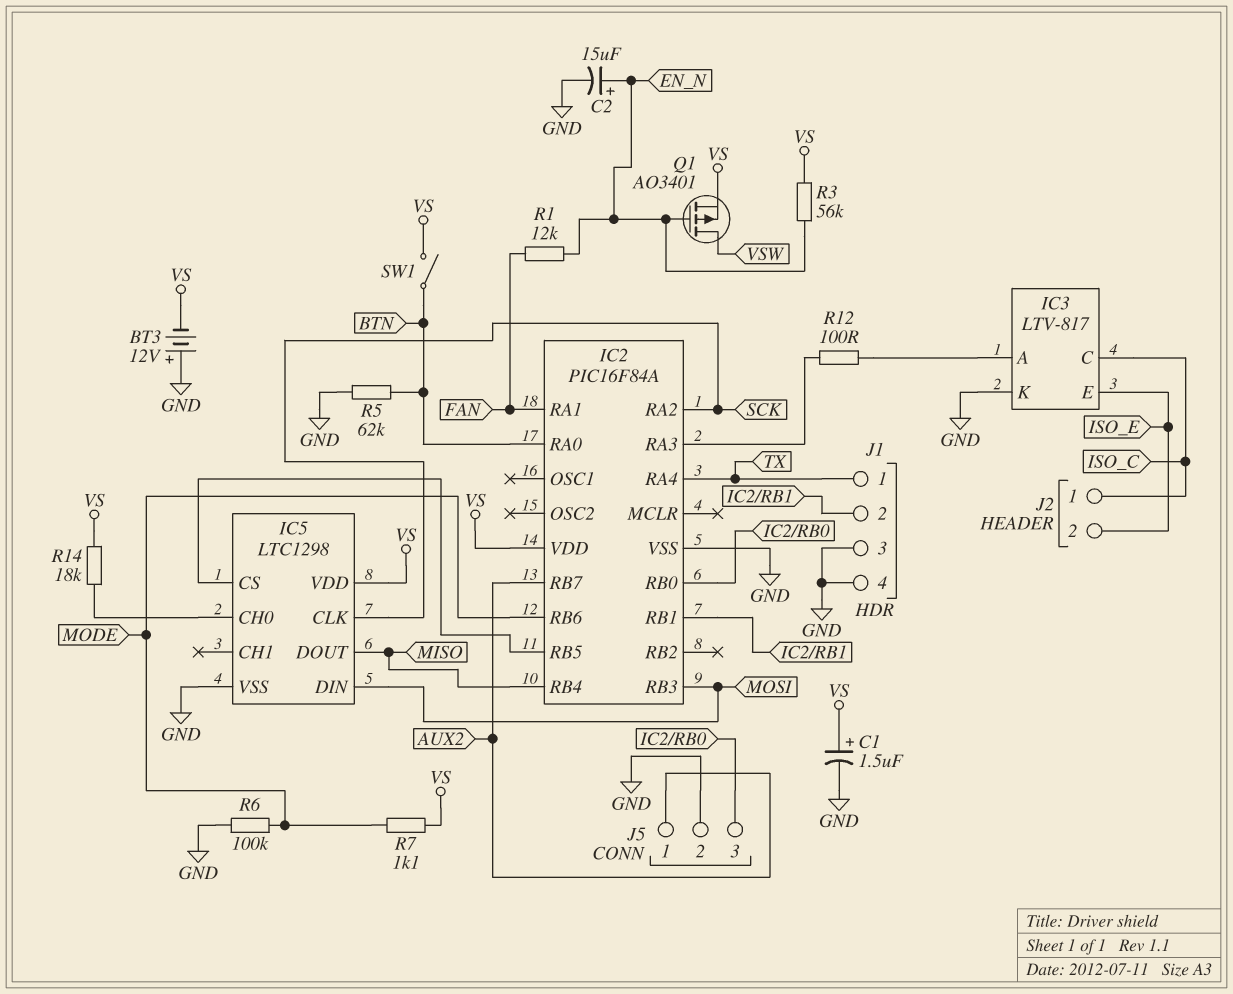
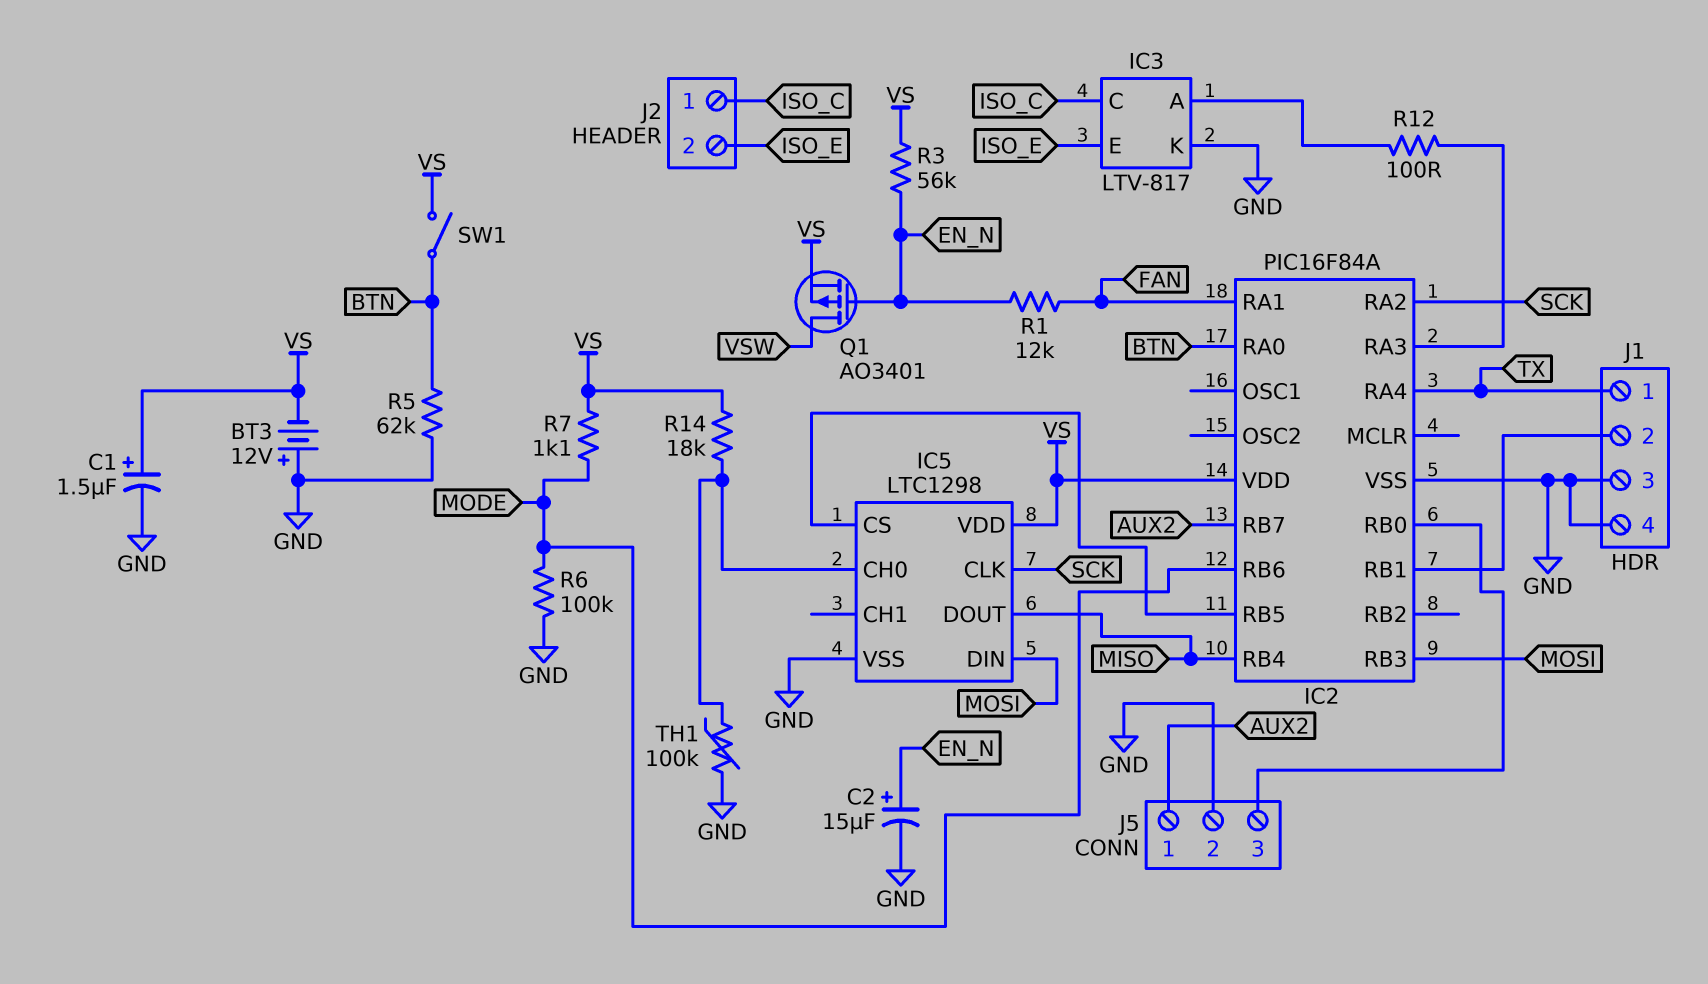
TH1: none -> 100k (GND, IC5/CH0)

